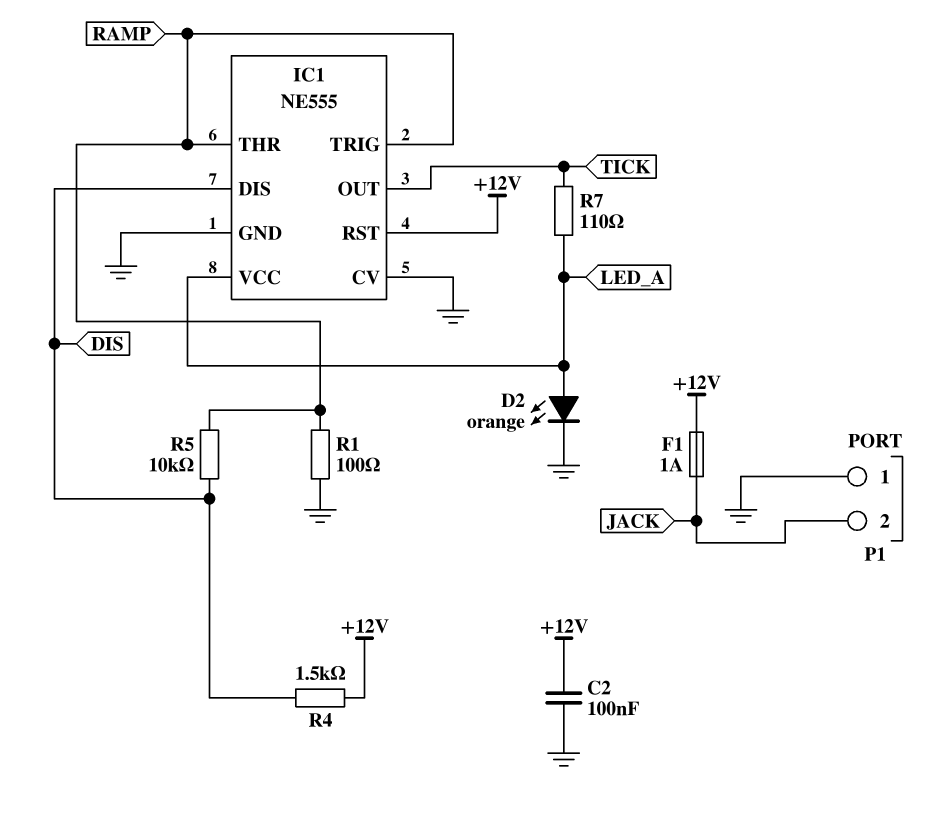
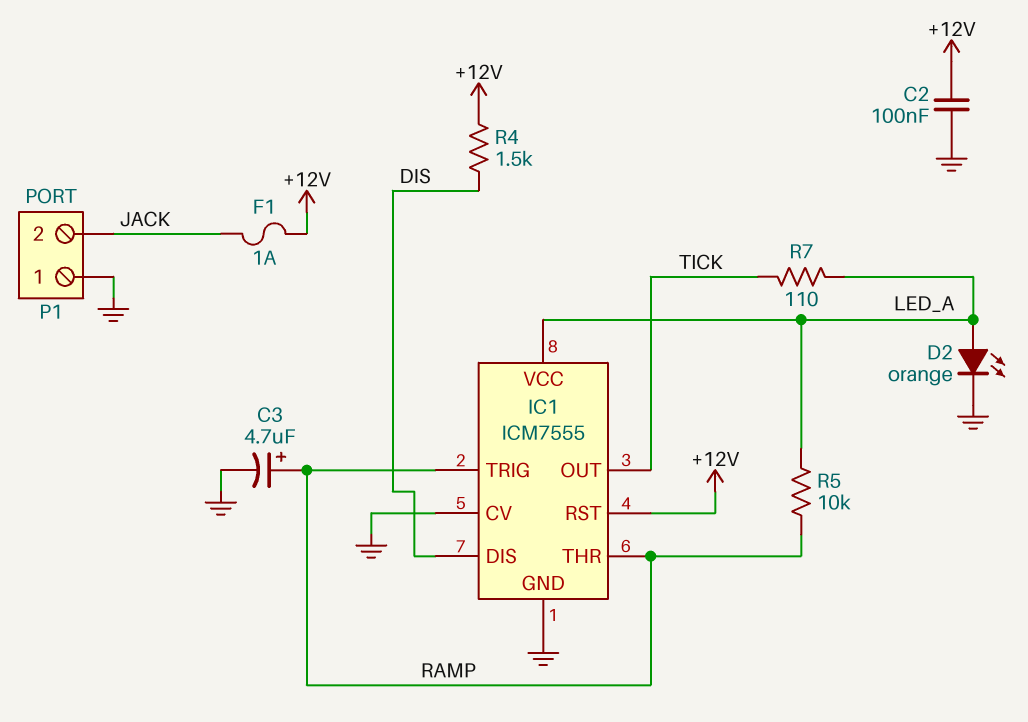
C3: none -> 4.7uF (plus RAMP, minus GND)
IC1: NE555 -> ICM7555
R1: 100 (GND, RAMP) -> none
R5: 10k (DIS, RAMP) -> 10k (LED_A, RAMP)

